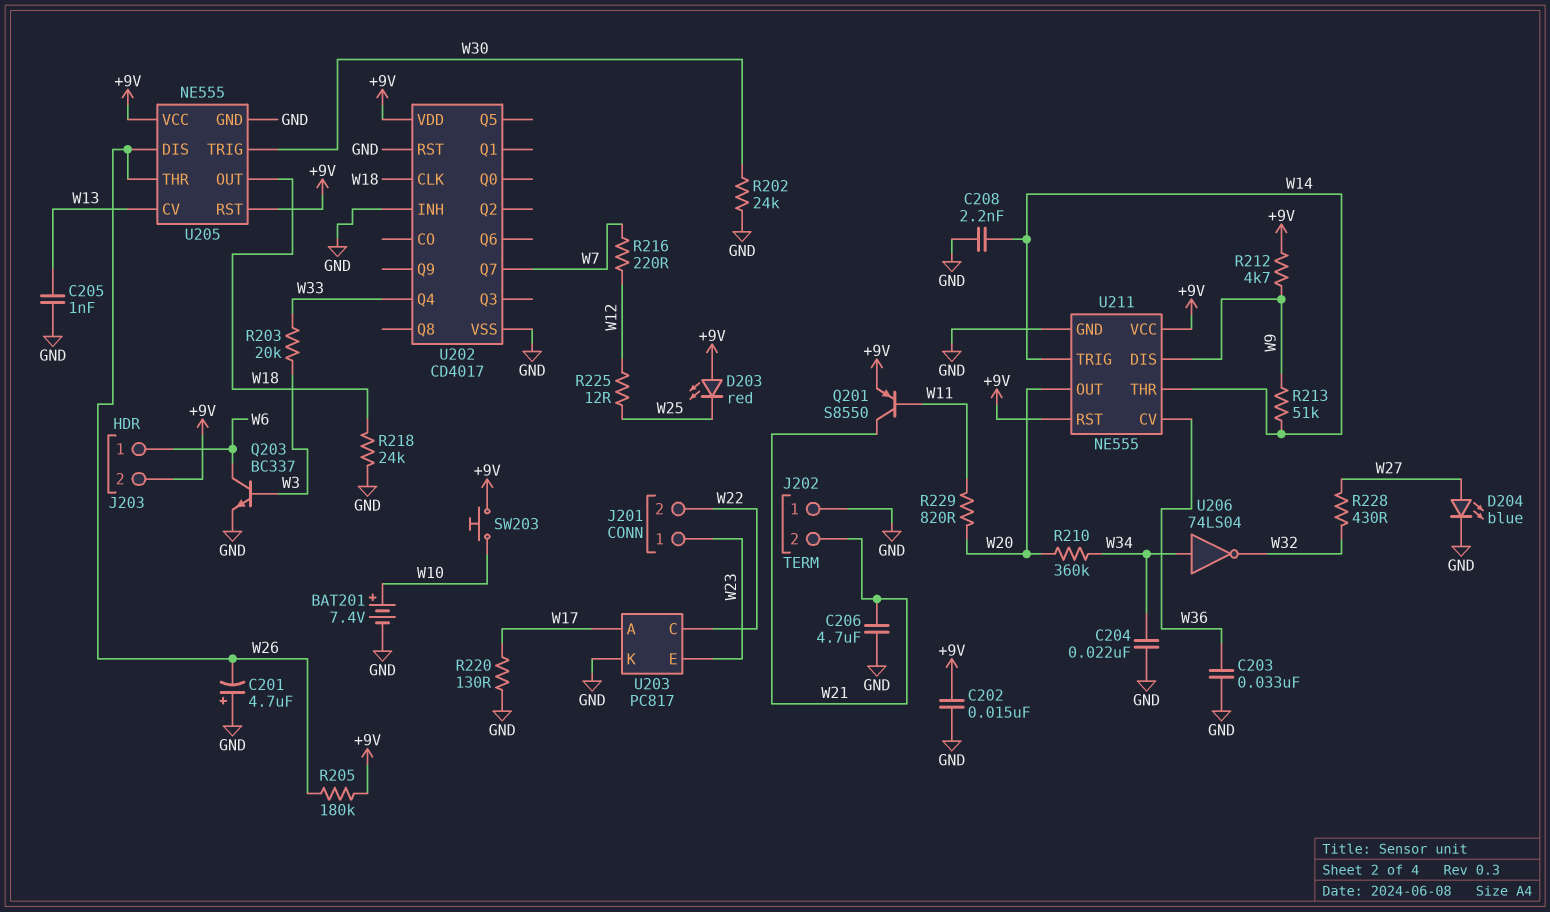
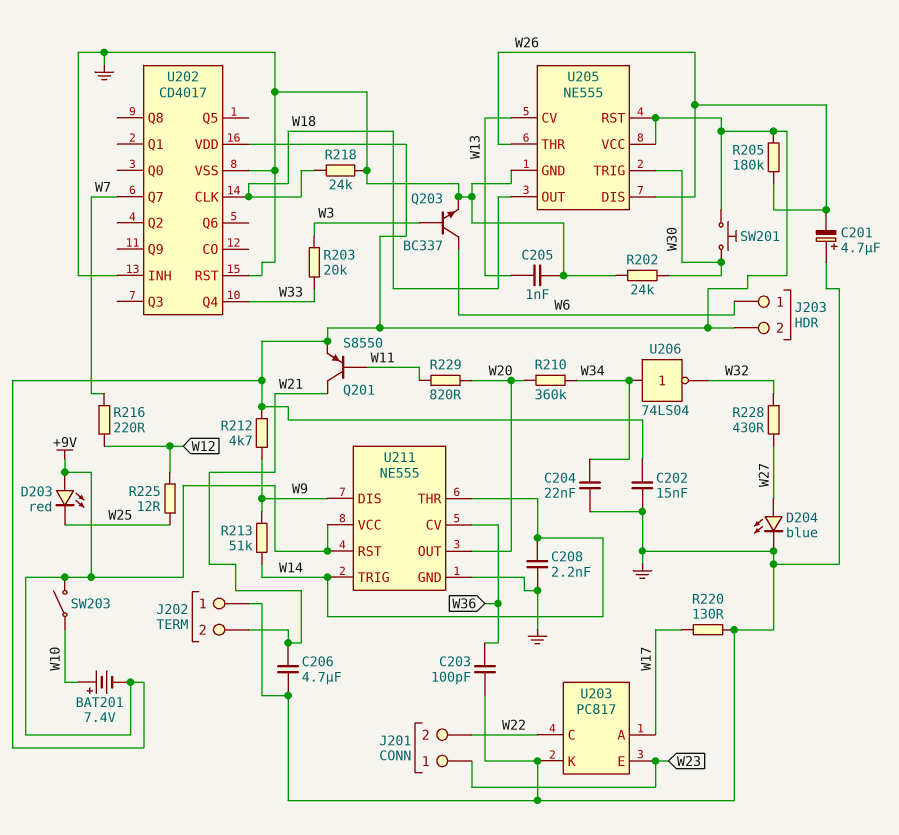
BAT201: 7.4V (plus W10, minus GND) -> 7.4V (plus W10, minus +9V)
C203: 33nF (GND, W36) -> 100pF (GND, W36)
SW201: none -> button (+9V, W30)
SW203: button (+9V, W10) -> switch (+9V, W10)

